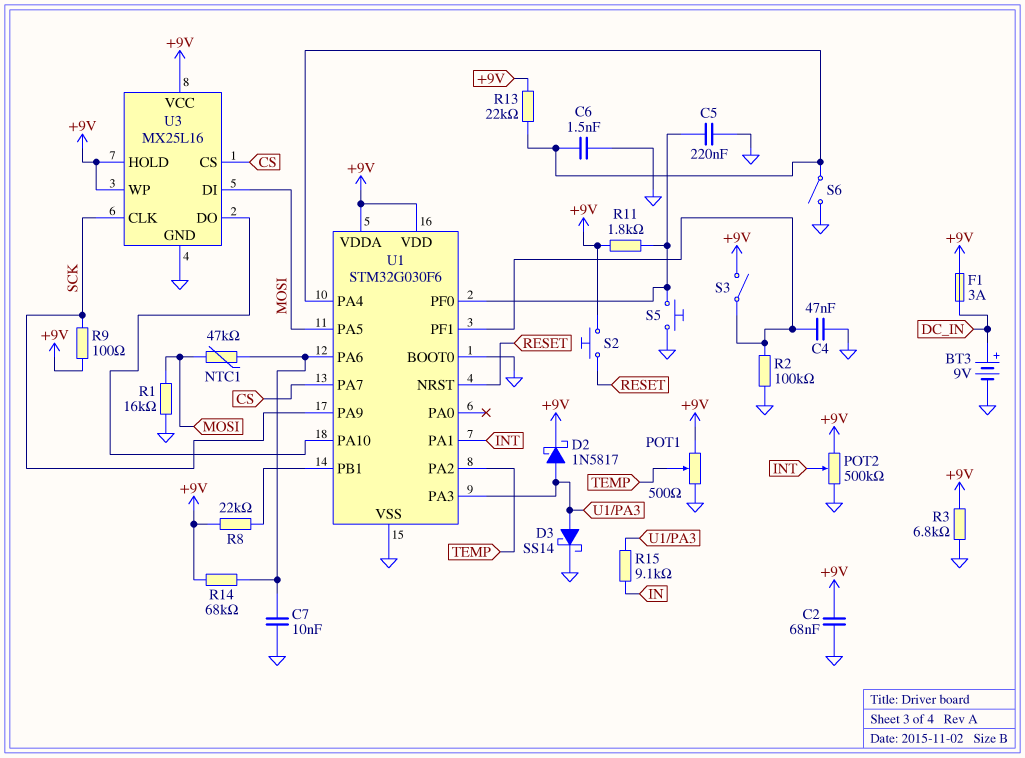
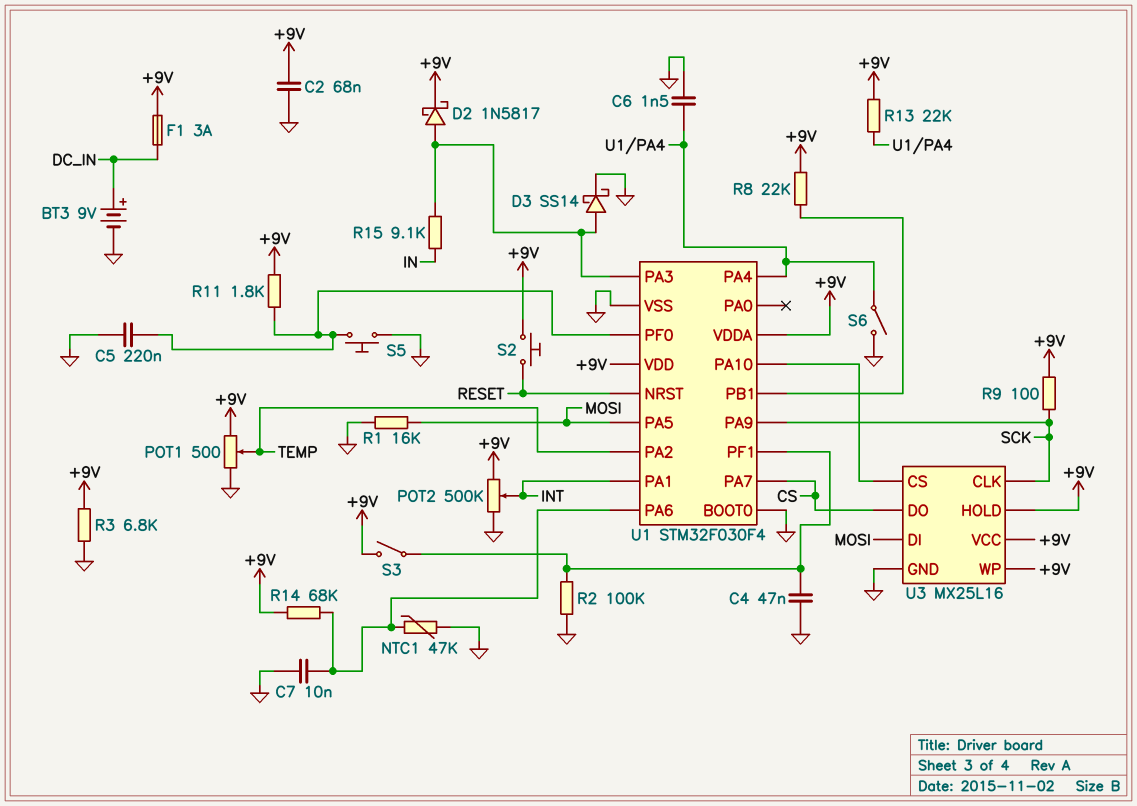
NTC1: 47k (MOSI, U1/PA6) -> 47k (GND, U1/PA6)
U1: STM32G030F6 -> STM32F030F4
U3 pin CS: CS -> U1/PA10
U3 pin DO: U1/PA10 -> CS

